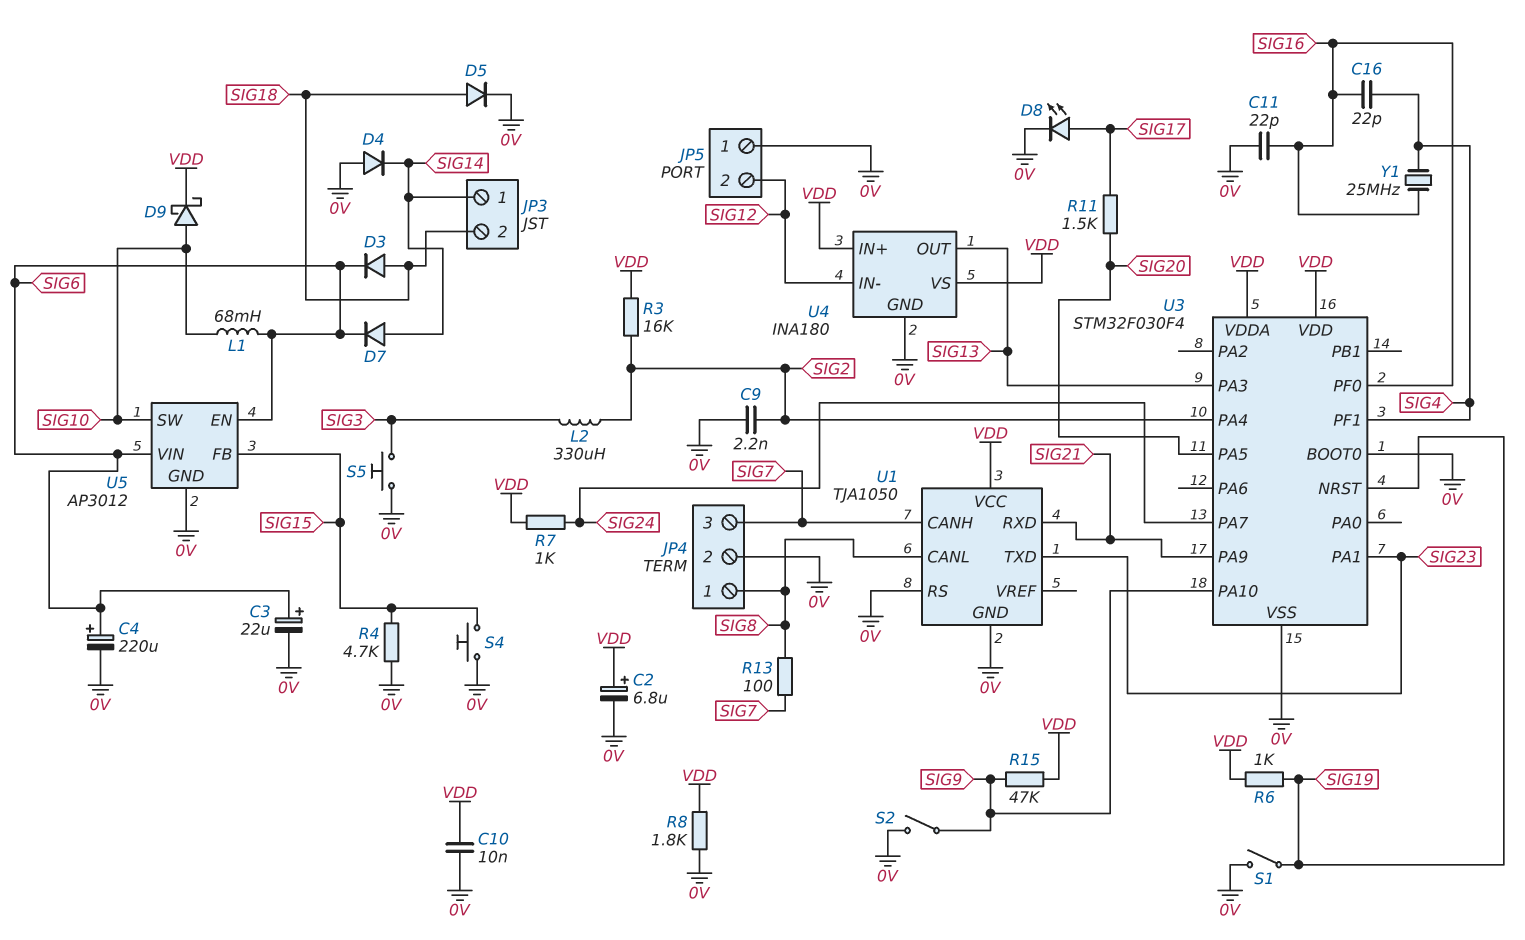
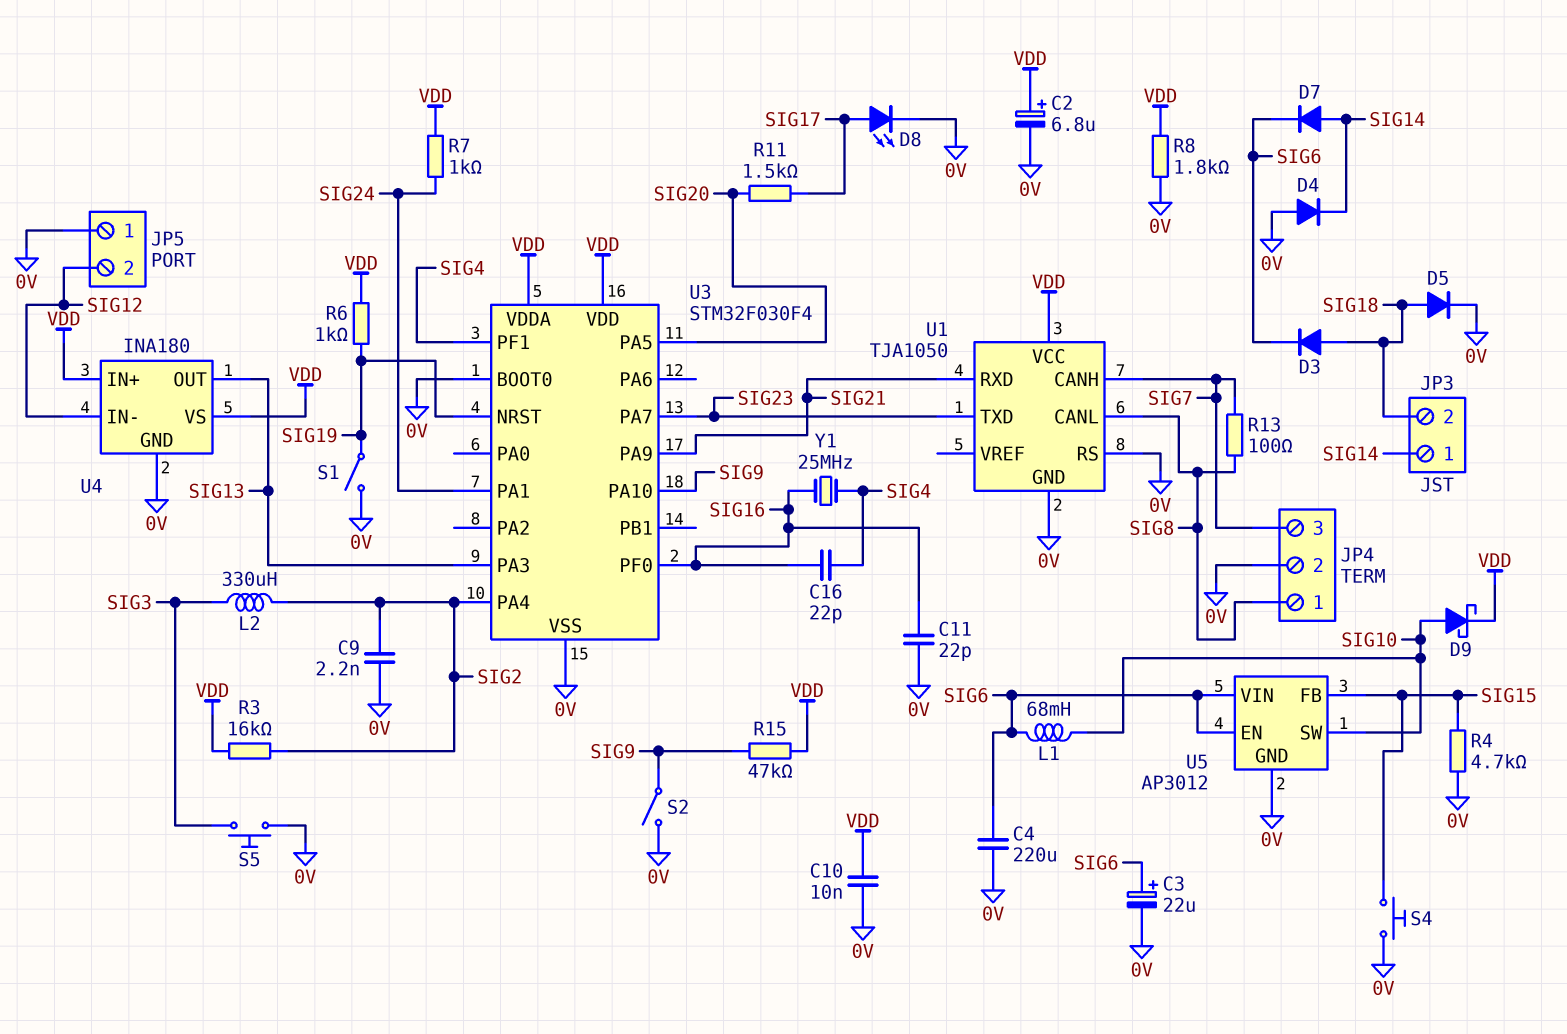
C4: 220uF (plus SIG6, minus 0V) -> 220uF (0V, SIG6)
U3 pin PA1: SIG23 -> SIG24
U3 pin PA7: SIG24 -> SIG23

